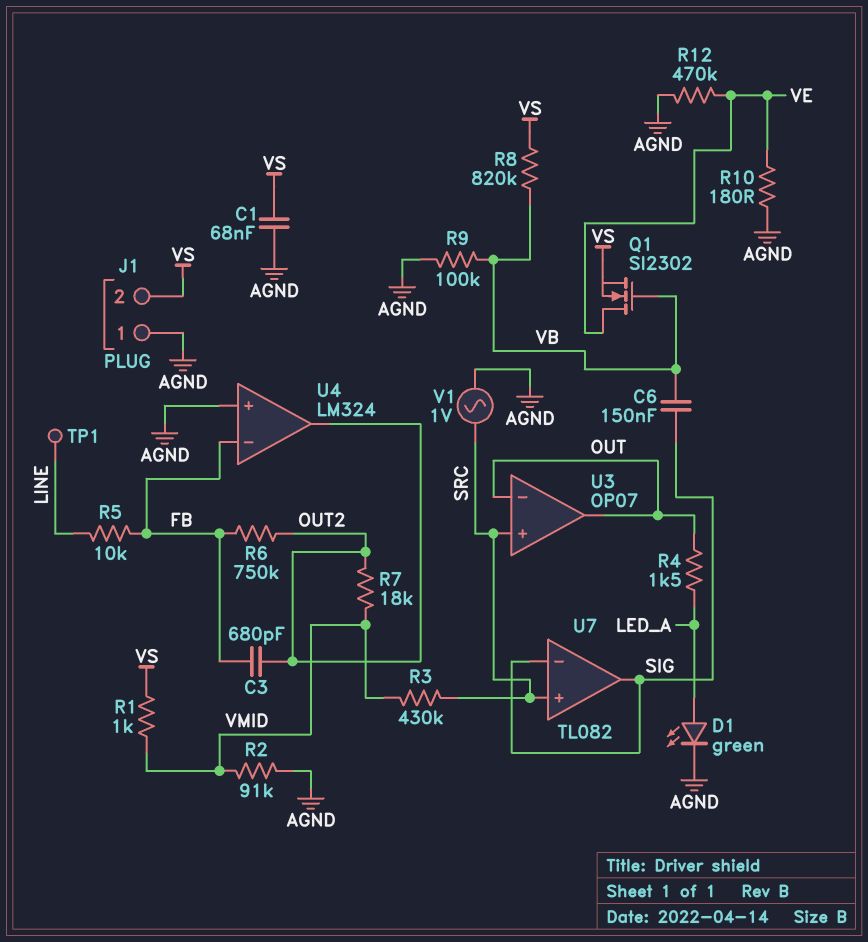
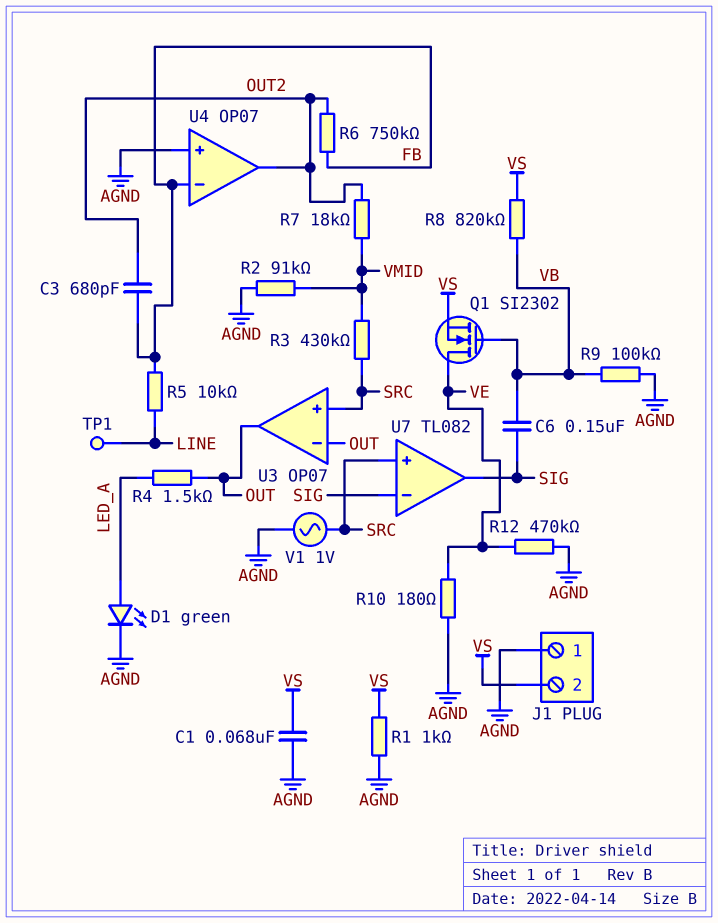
R1: 1k (VMID, VS) -> 1k (AGND, VS)
U4: LM324 -> OP07

